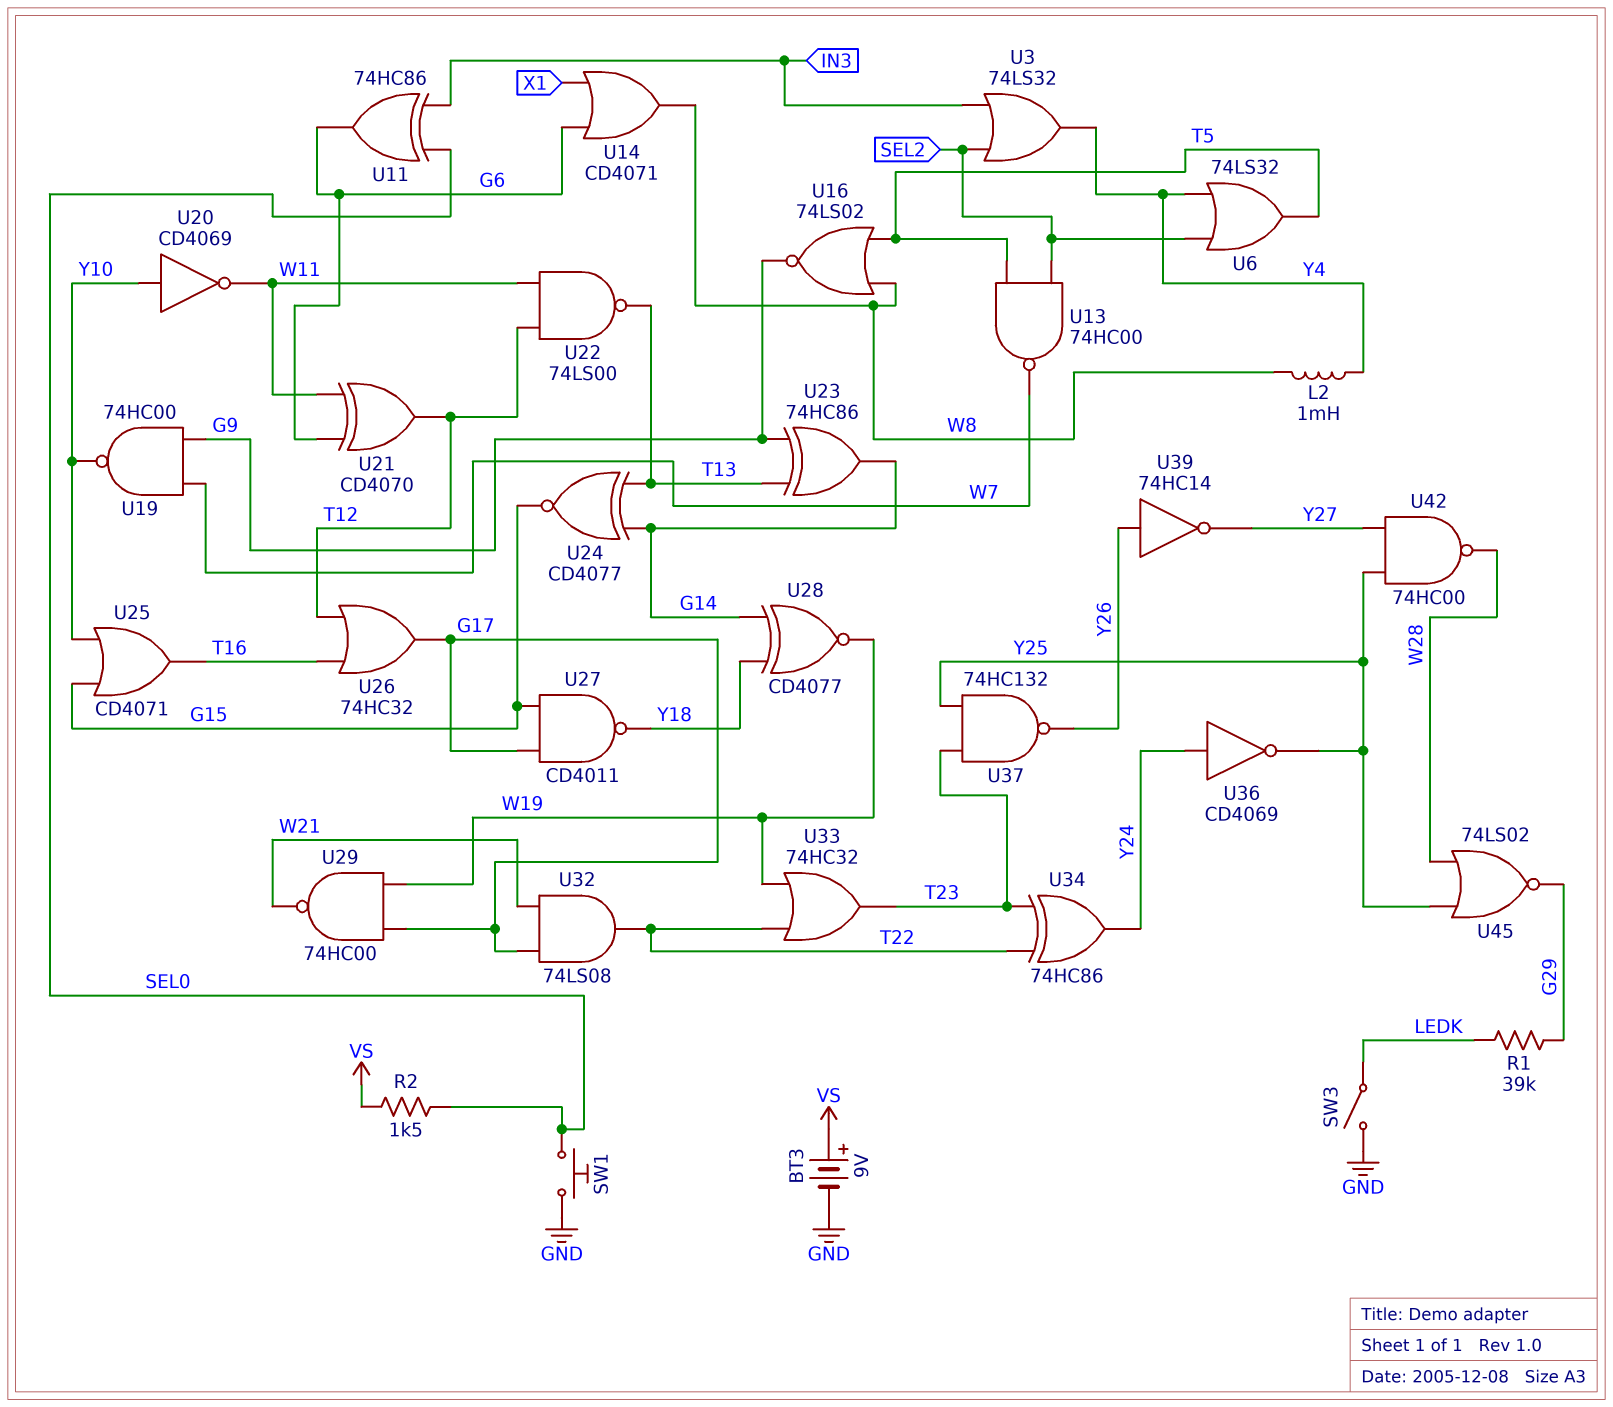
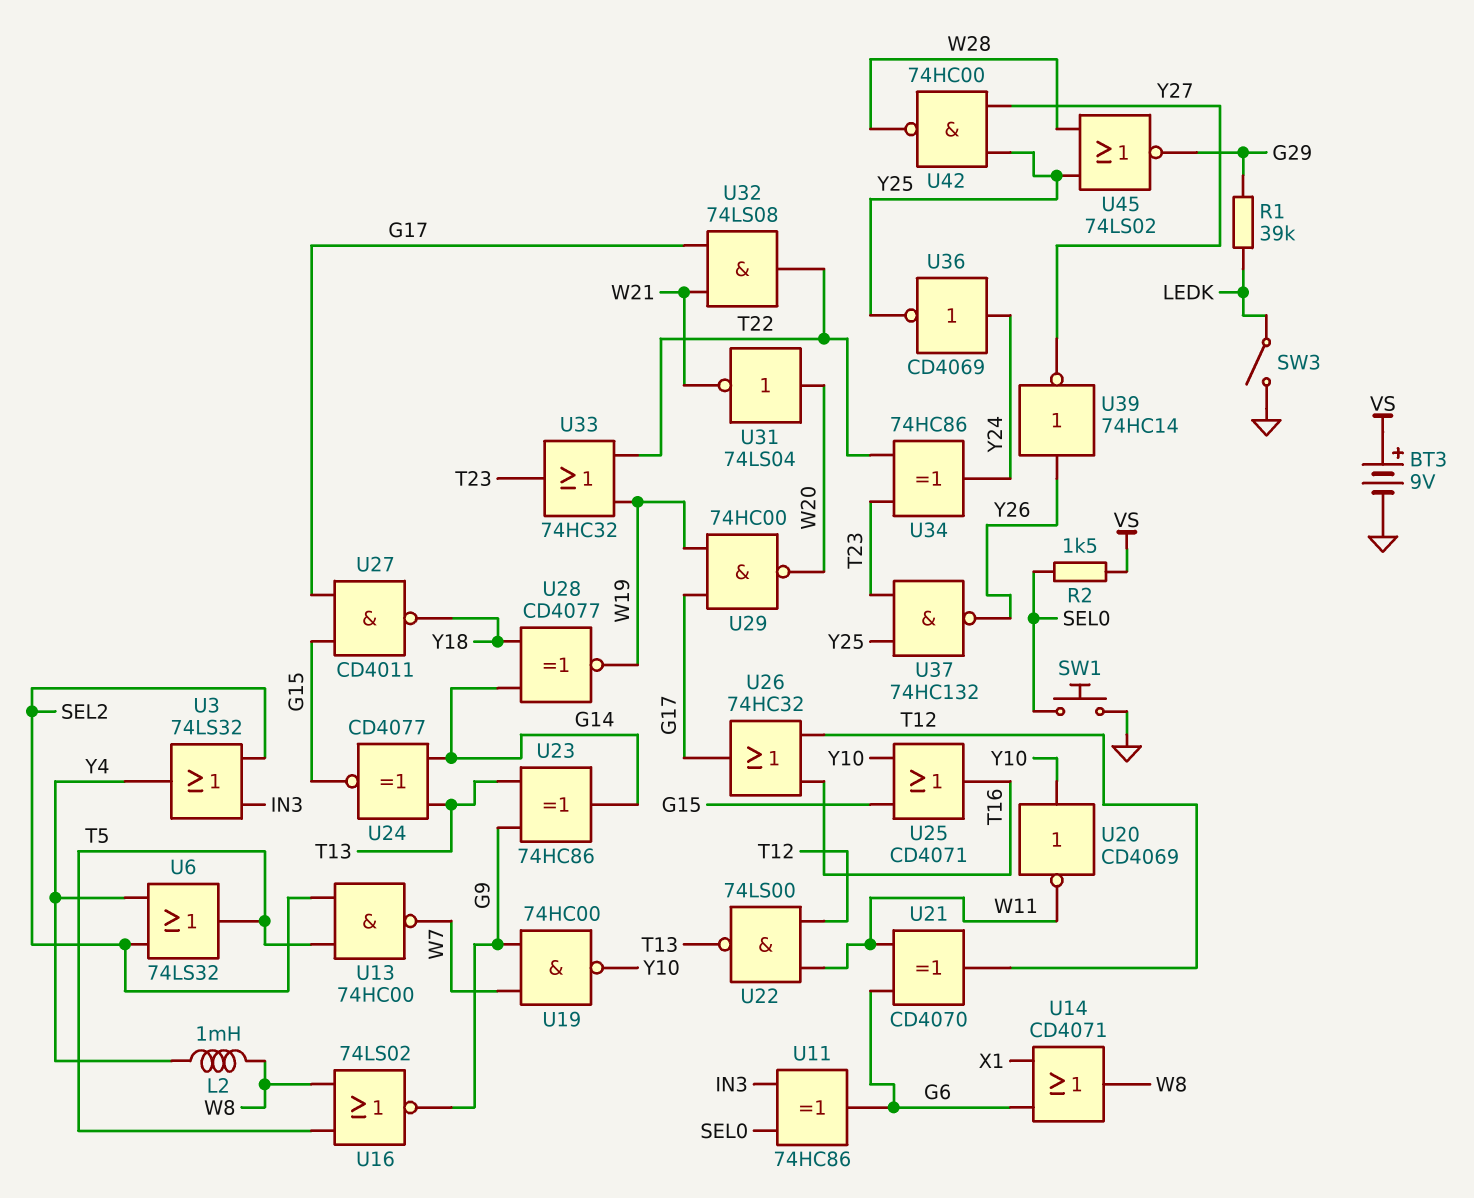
U29: NAND 74HC00 (in G17, in W19, out W21) -> NAND 74HC00 (in G17, in W19, out W20)
U31: none -> NOT 74LS04 (in W20, out W21)

